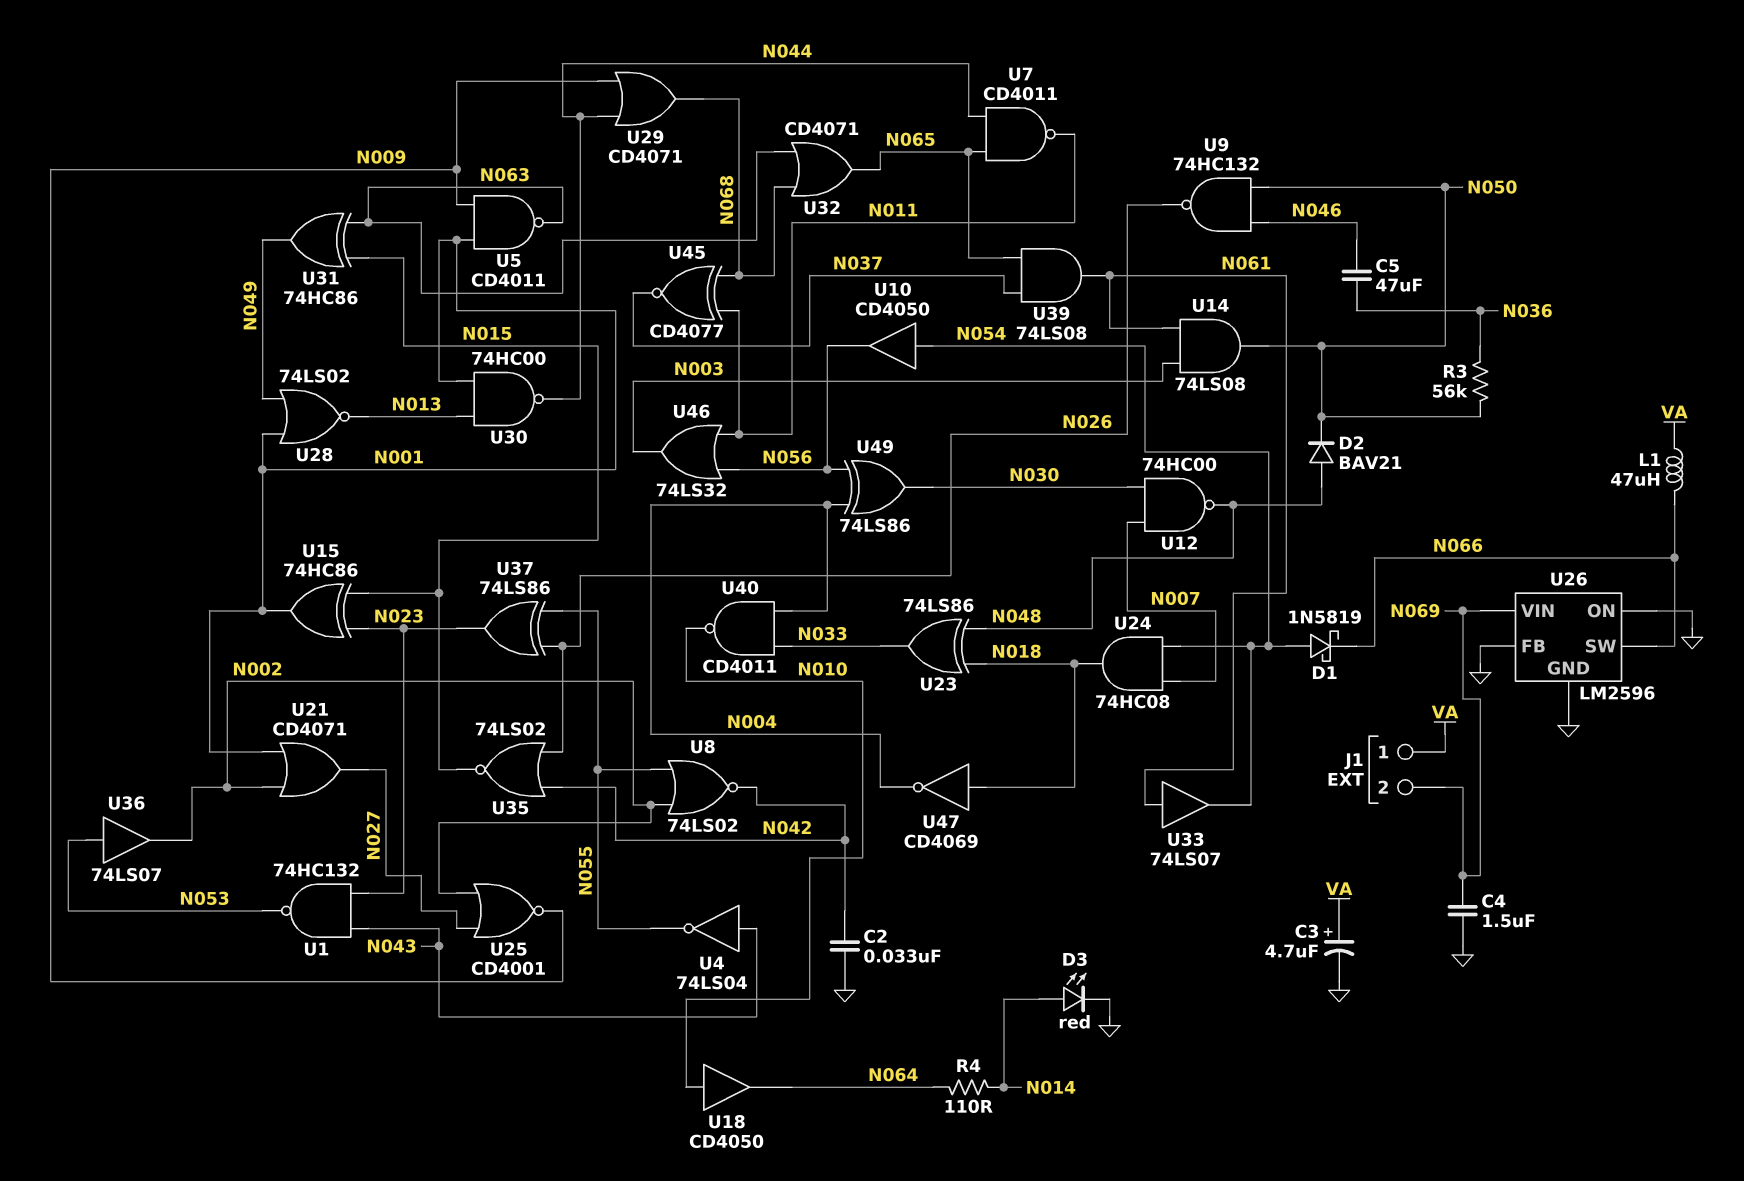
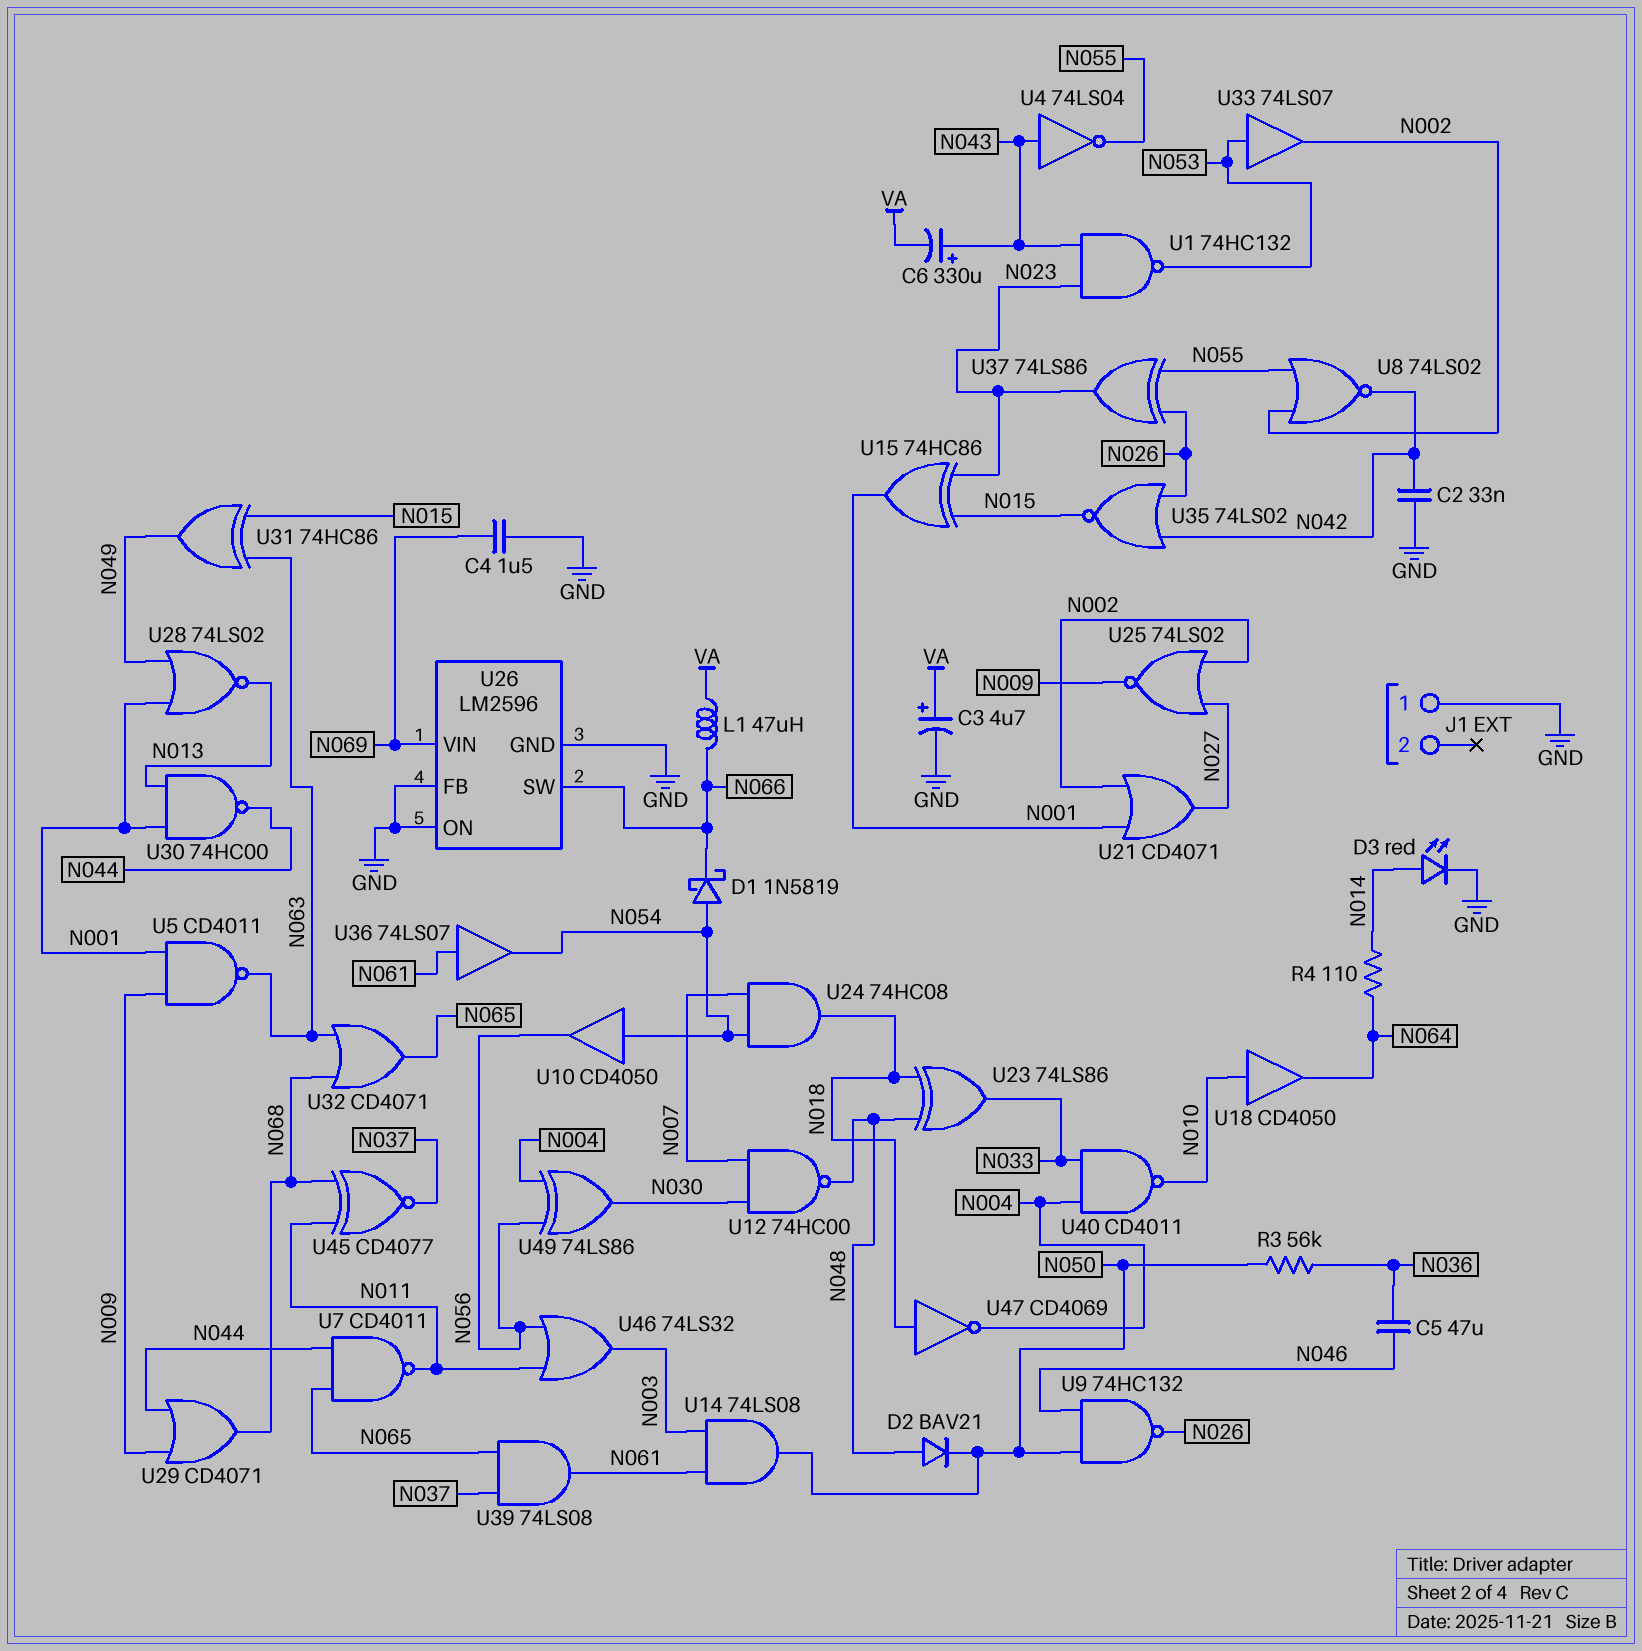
C6: none -> 330uF (plus N043, minus VA)
J1 pin 1: VA -> GND
J1 pin 2: N069 -> none
U25: NOR CD4001 (in N002, in N027, out N009) -> NOR 74LS02 (in N002, in N027, out N009)
U33: buffer 74LS07 (in N061, out N054) -> buffer 74LS07 (in N053, out N002)
U36: buffer 74LS07 (in N053, out N002) -> buffer 74LS07 (in N061, out N054)

